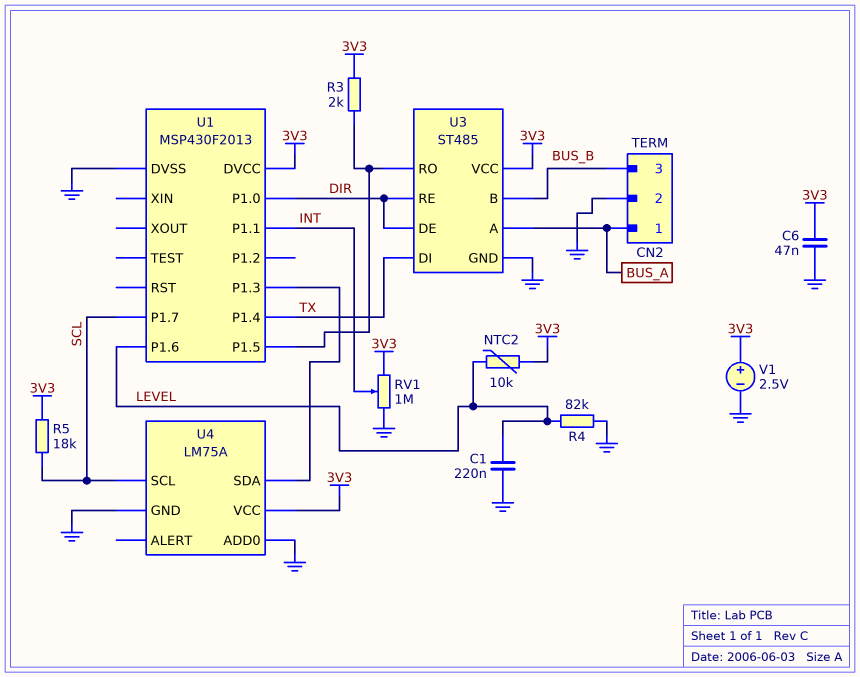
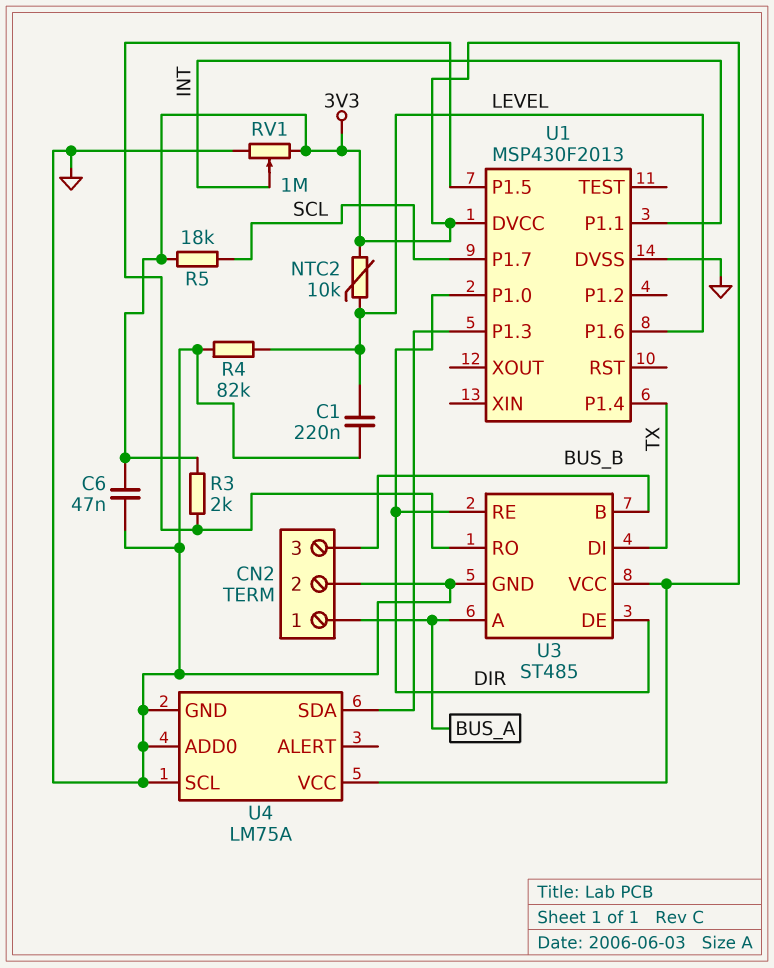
U4 pin SCL: SCL -> GND
V1: 2.5V (plus 3V3, minus GND) -> none

